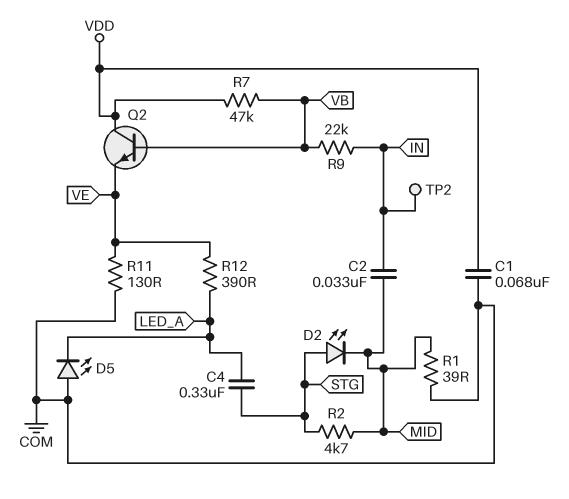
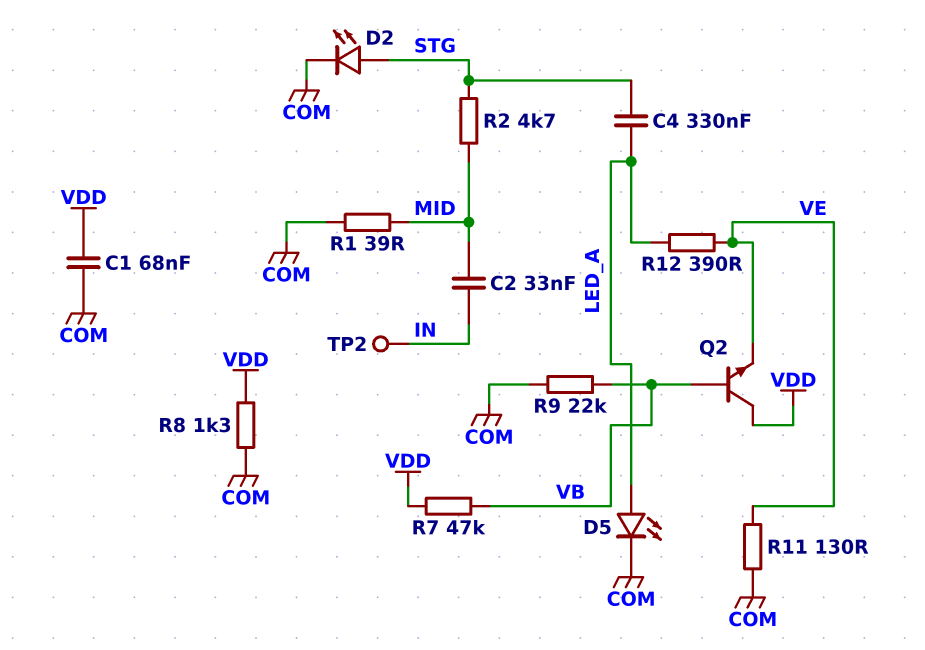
D2: LED (A STG, K MID) -> LED (A STG, K COM)
D5: LED (A COM, K LED_A) -> LED (A LED_A, K COM)
R8: none -> 1.3k (COM, VDD)
R9: 22k (IN, VB) -> 22k (COM, VB)

